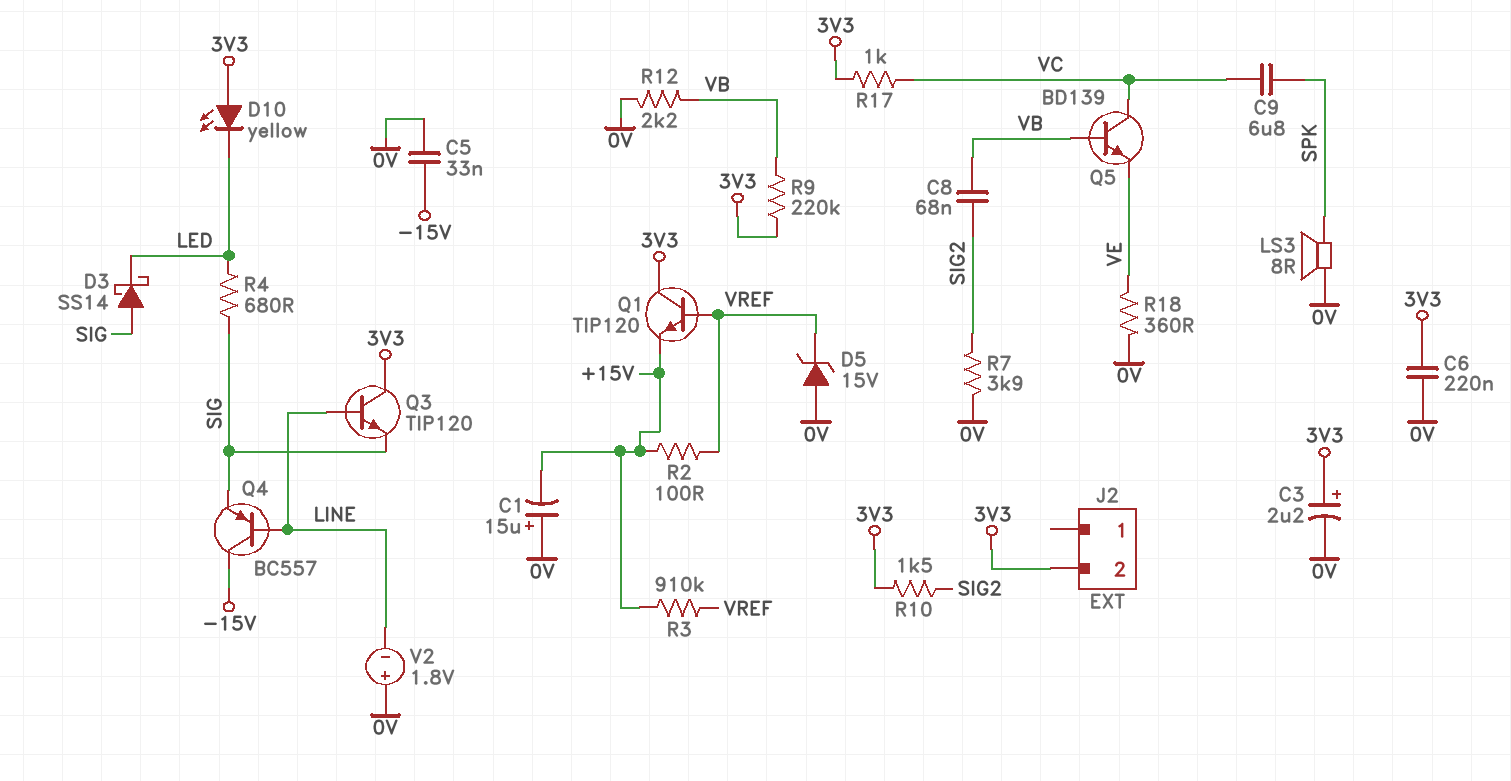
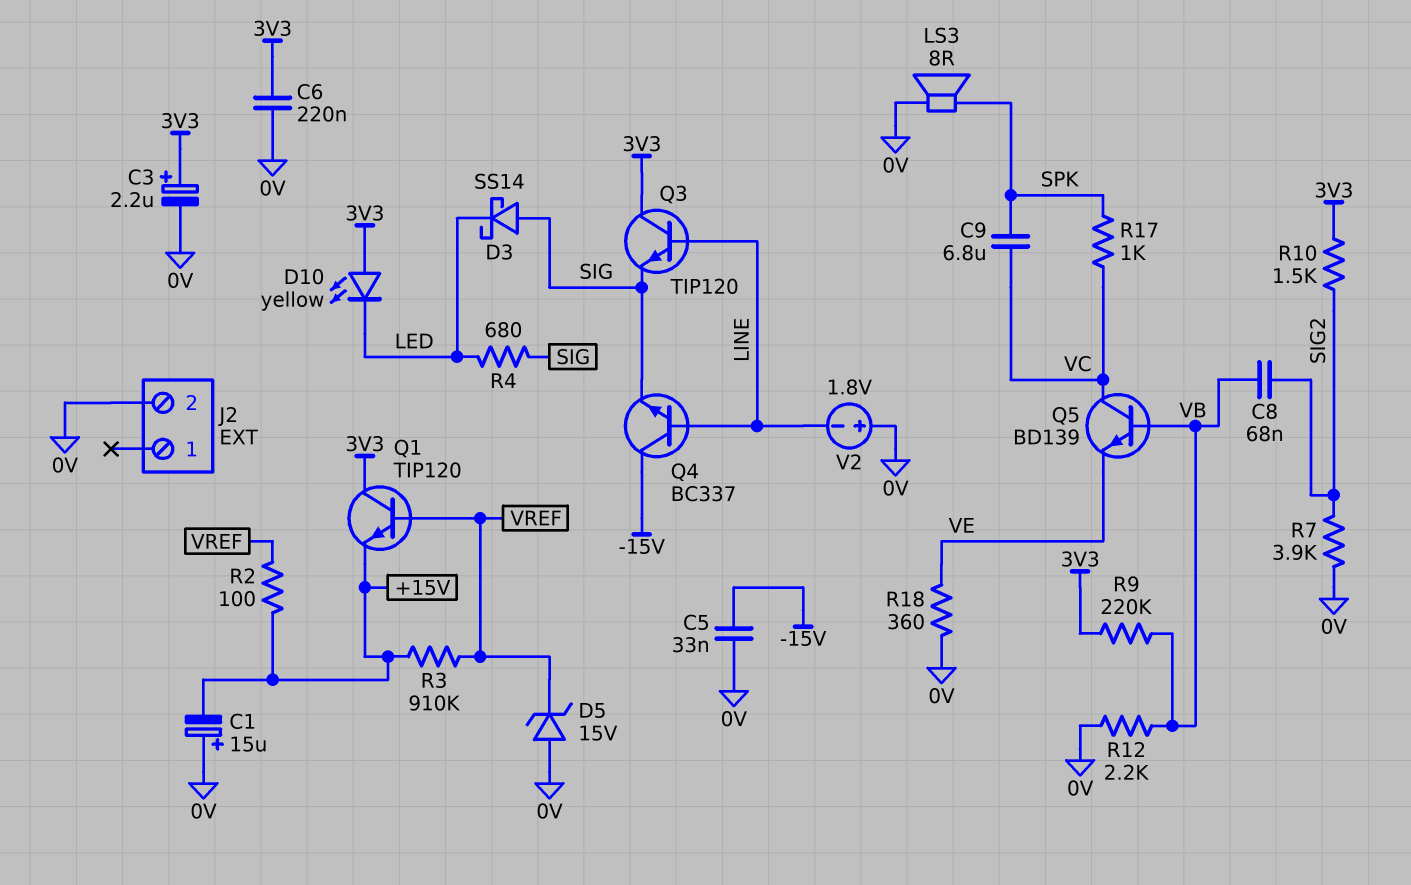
J2 pin 2: 3V3 -> 0V
Q4: PNP BC557 (B LINE, C -15V, E SIG) -> NPN BC337 (B LINE, C -15V, E SIG)
R17: 1k (3V3, VC) -> 1k (SPK, VC)

